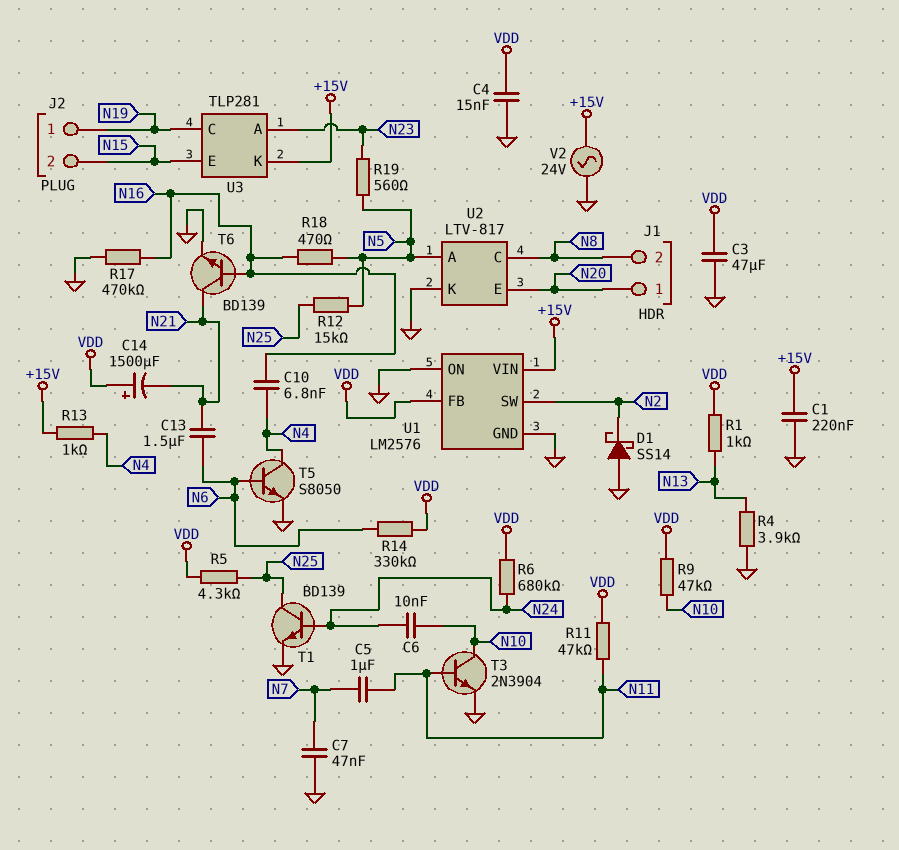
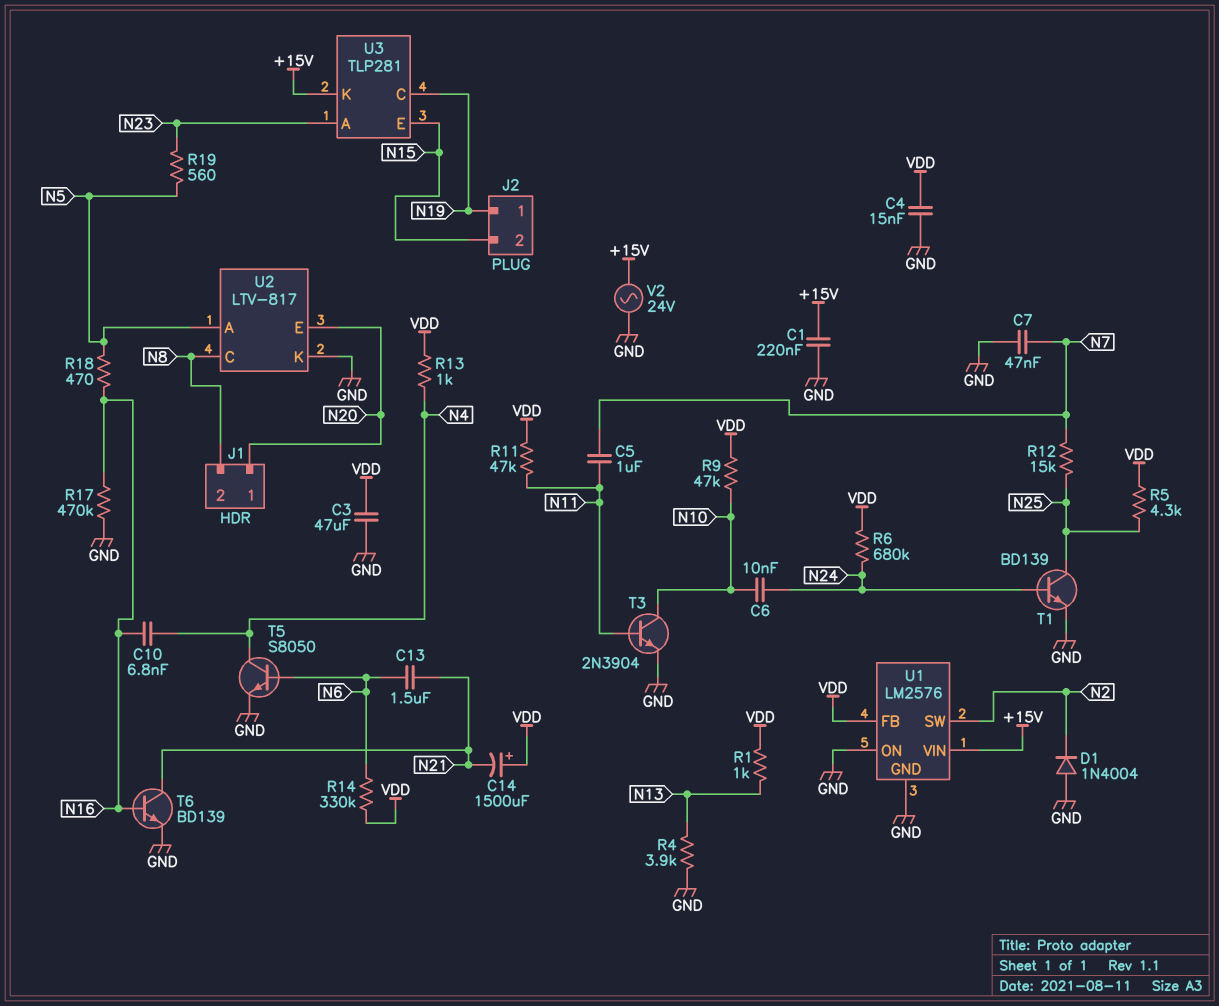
D1: schottky SS14 (A GND, K N2) -> diode 1N4004 (A GND, K N2)
R12: 15k (N5, N25) -> 15k (N7, N25)
R13: 1k (+15V, N4) -> 1k (N4, VDD)

